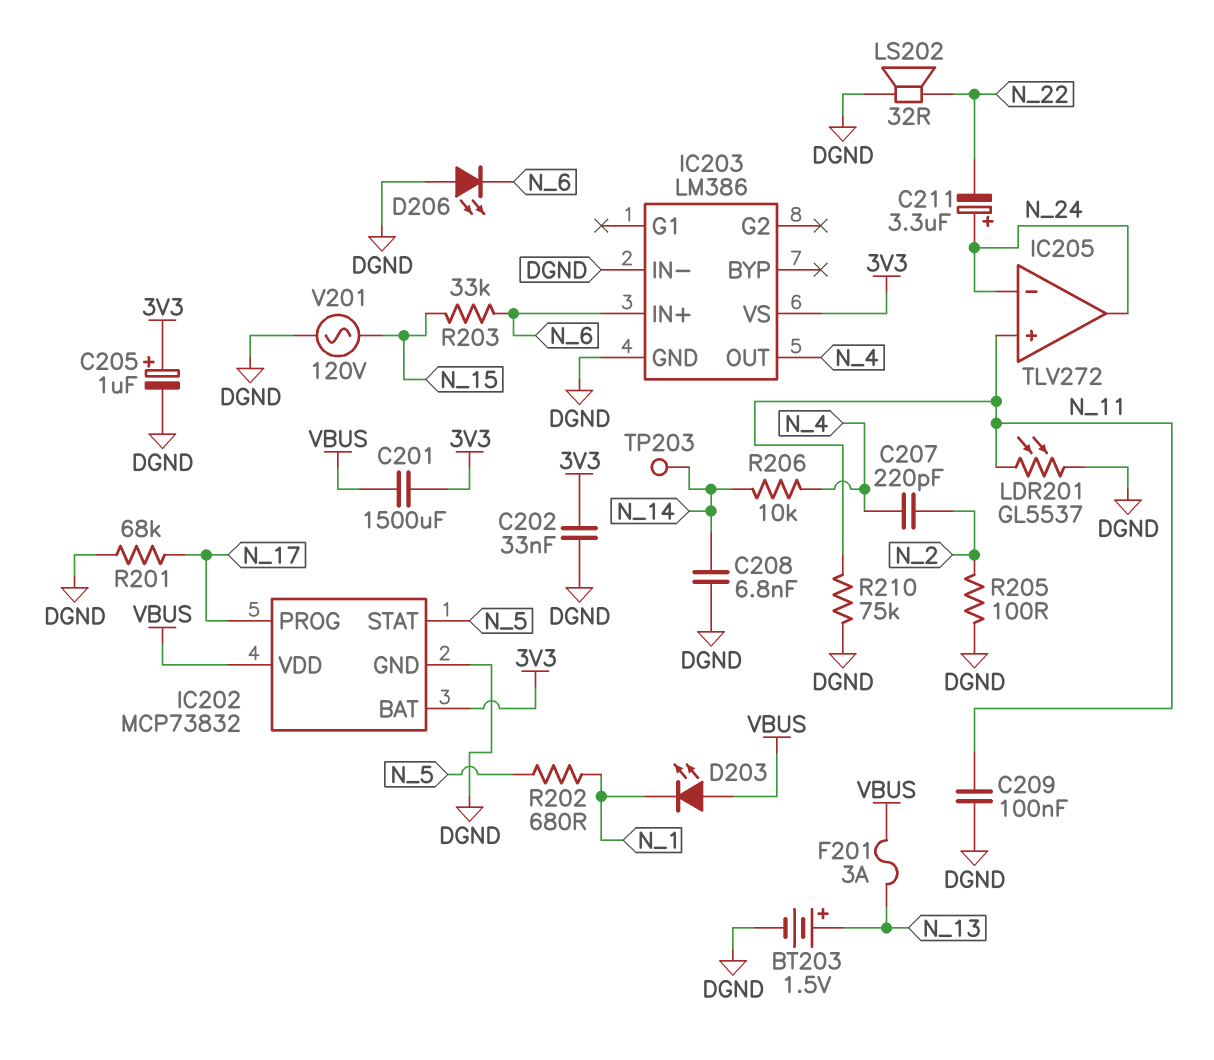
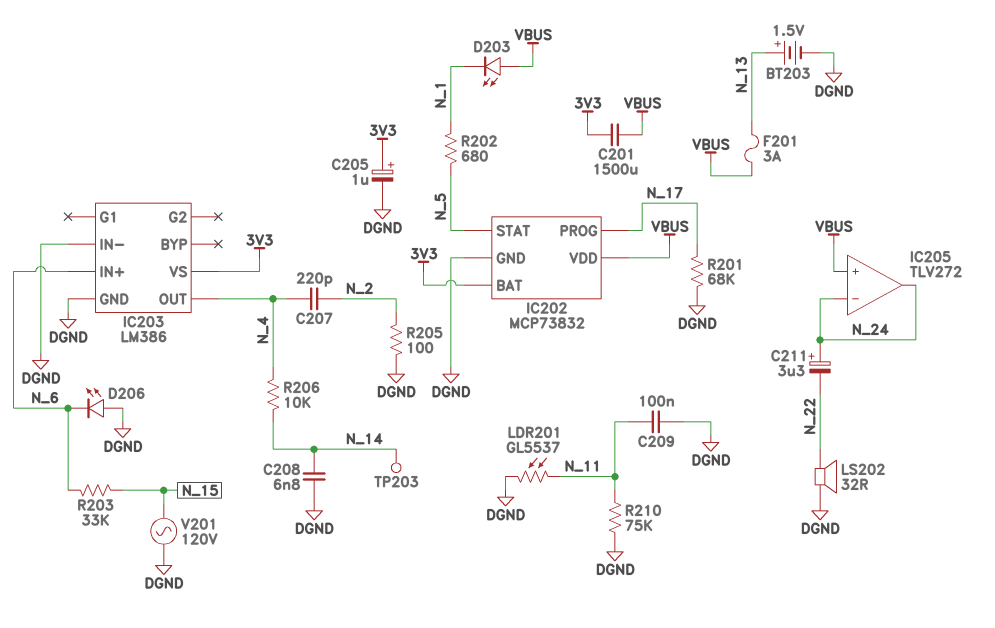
C202: 33nF (3V3, DGND) -> none
IC205 pin in+: N_11 -> VBUS

